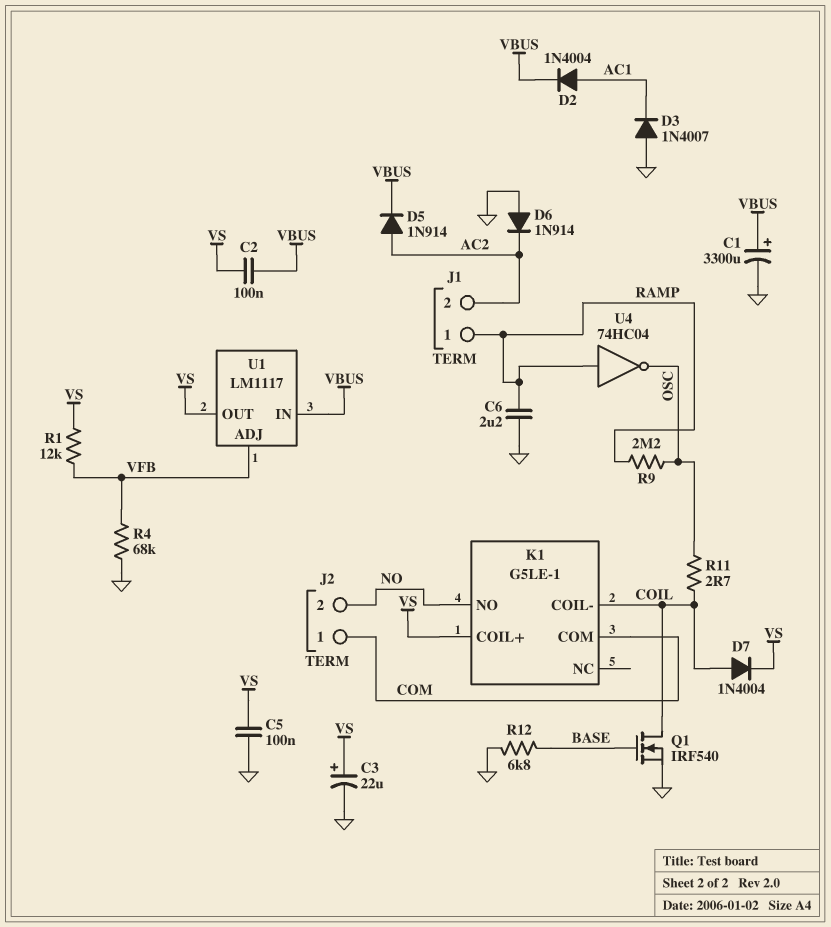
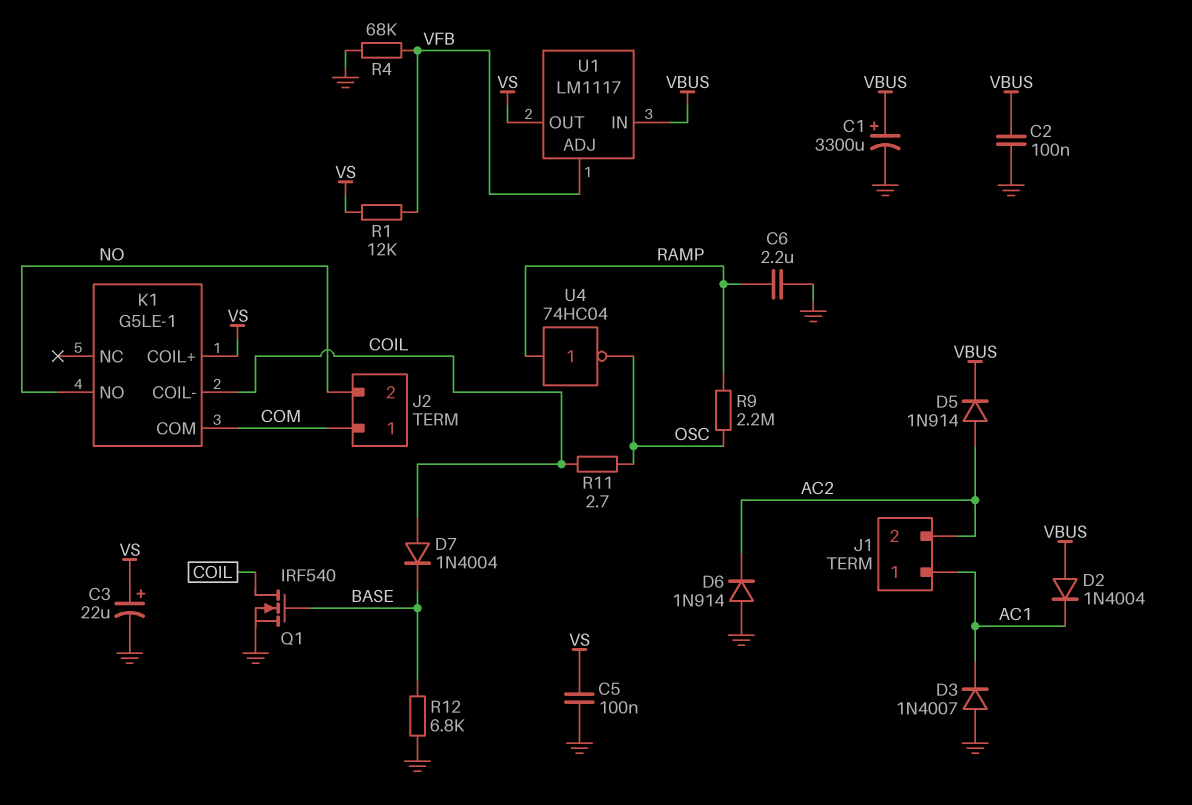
C2: 100nF (VBUS, VS) -> 100nF (GND, VBUS)
D2: diode 1N4004 (A AC1, K VBUS) -> diode 1N4004 (A VBUS, K AC1)
D7: diode 1N4004 (A COIL, K VS) -> diode 1N4004 (A COIL, K BASE)
J1 pin 1: RAMP -> AC1

